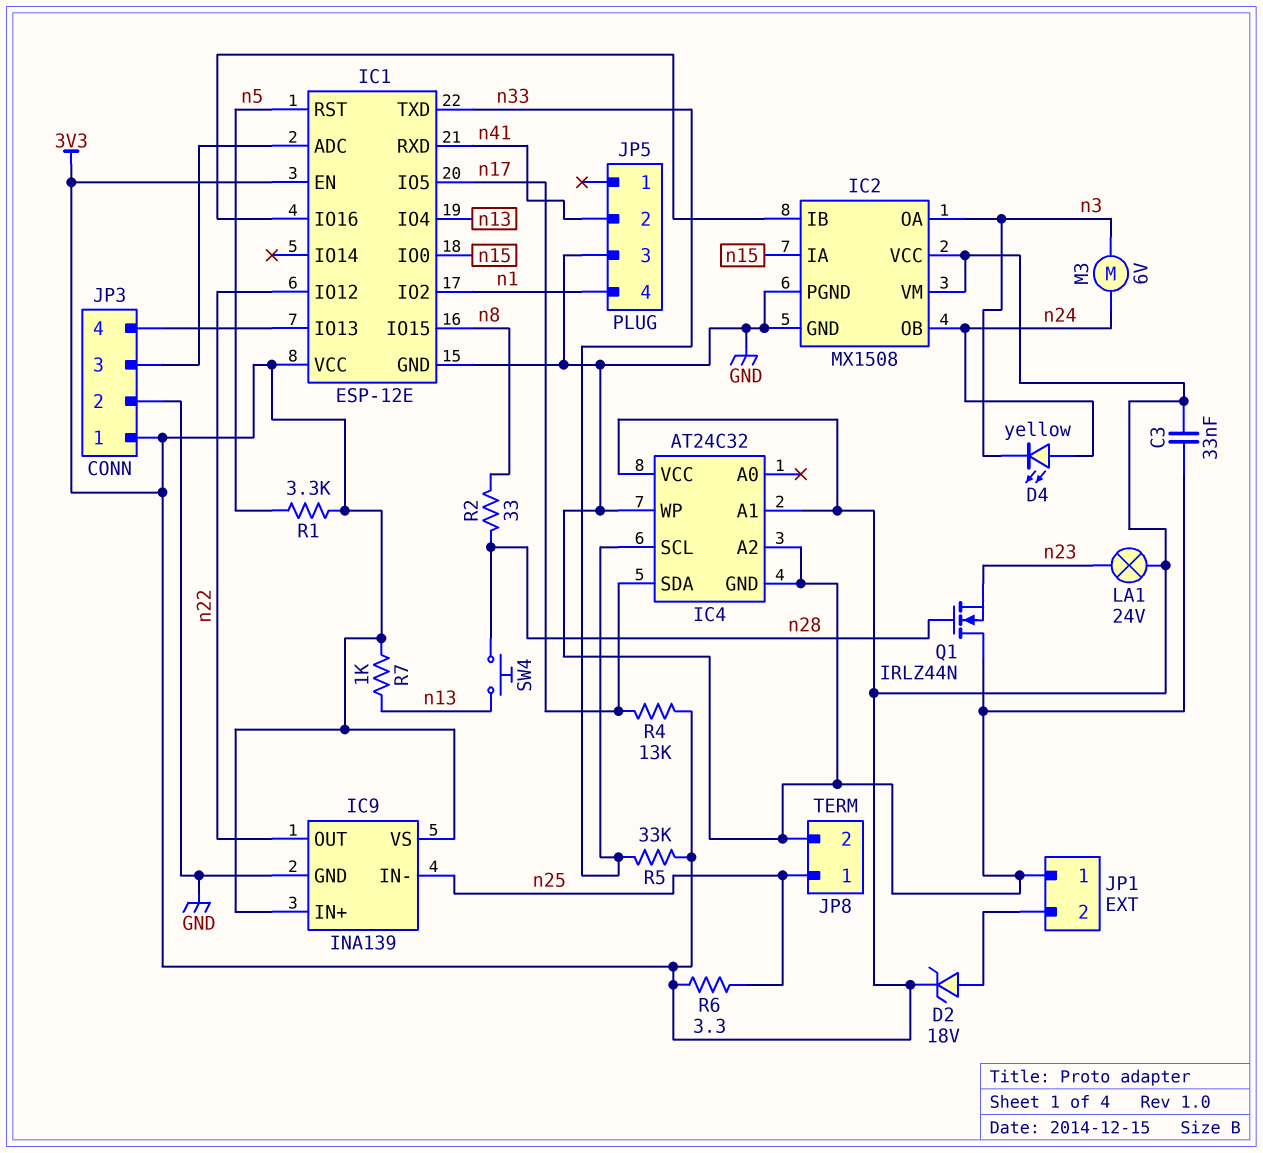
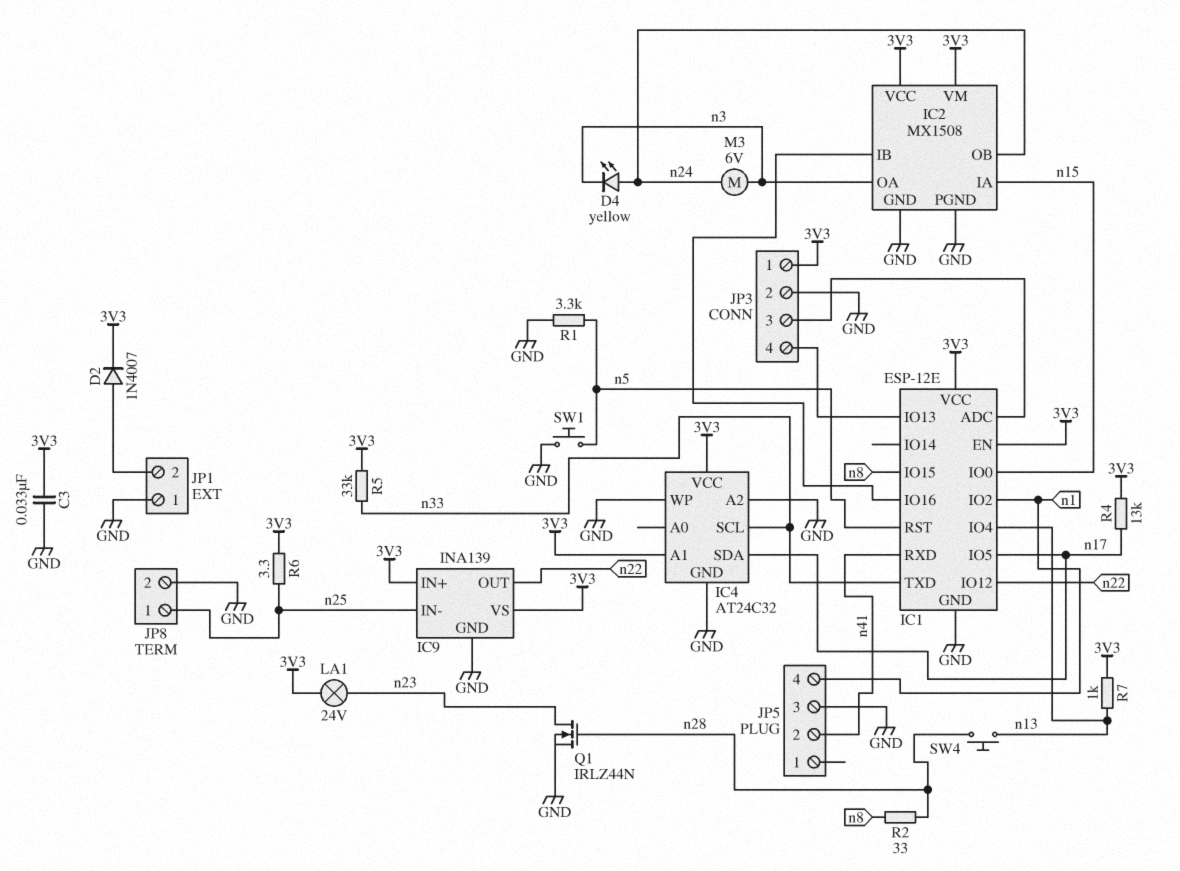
D2: zener 18V (A JP1/2, K 3V3) -> diode 1N4007 (A JP1/2, K 3V3)
Q1: NMOS IRLZ44N (G n28, D GND, S n23) -> NMOS IRLZ44N (G n28, D n23, S GND)
R1: 3.3k (3V3, n5) -> 3.3k (GND, n5)
SW1: none -> button (GND, n5)

